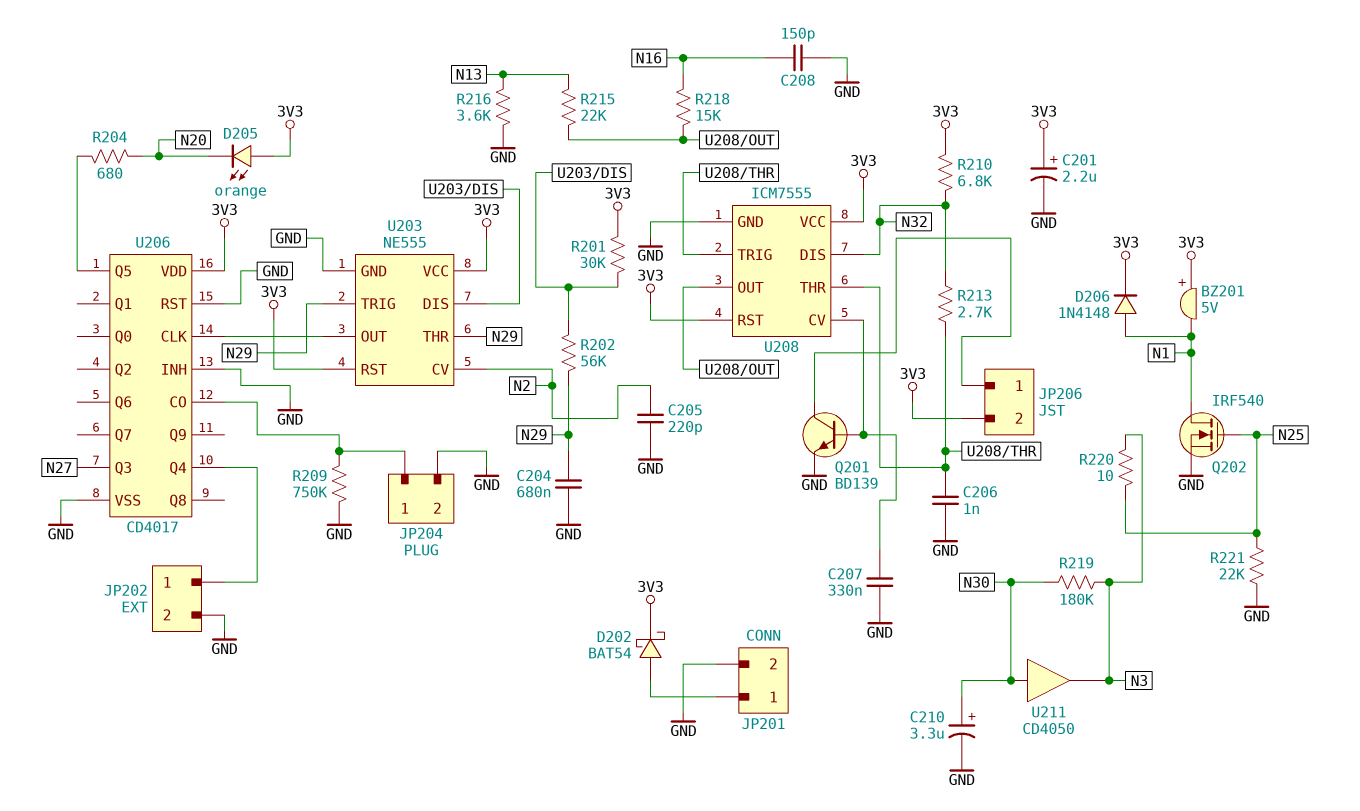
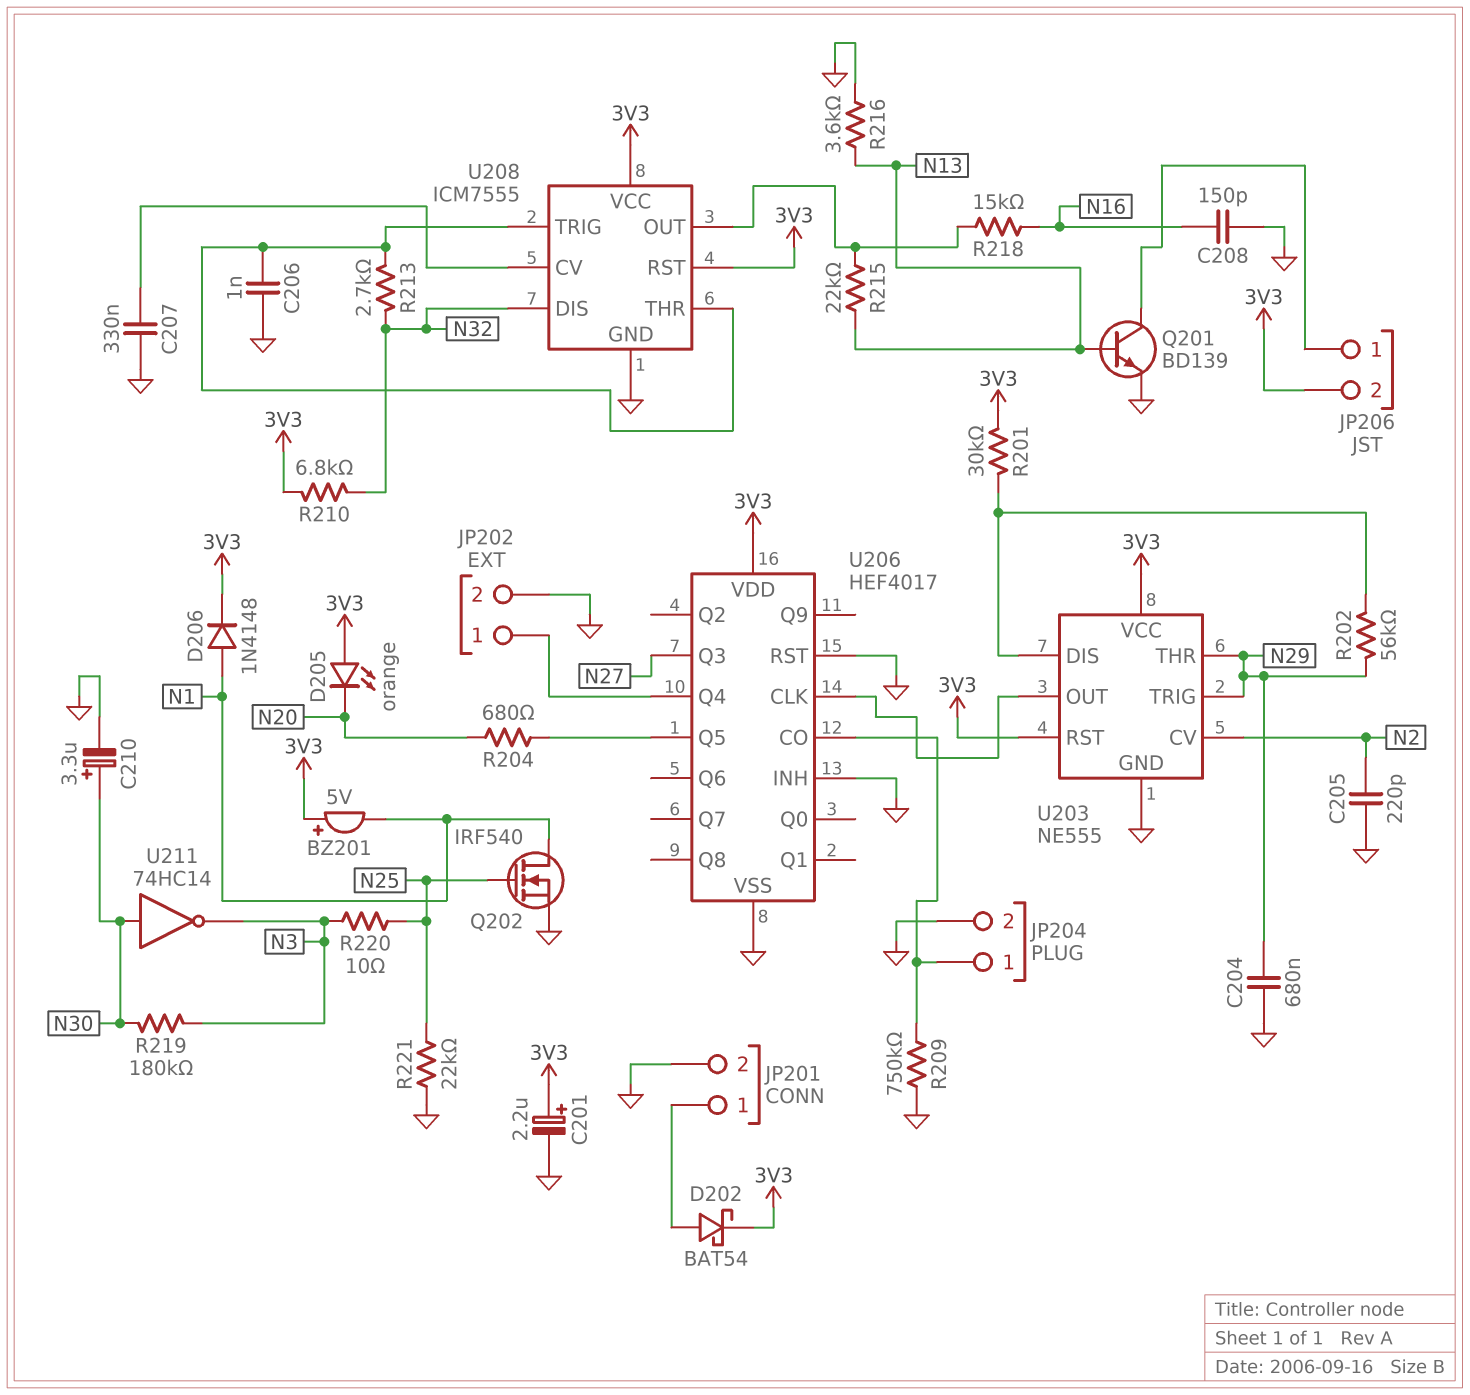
Q201: NPN BD139 (B U208/CV, C JP206/1, E GND) -> NPN BD139 (B N13, C JP206/1, E GND)
U206: CD4017 -> HEF4017
U211: buffer CD4050 (in N30, out N3) -> NOT 74HC14 (in N30, out N3)

